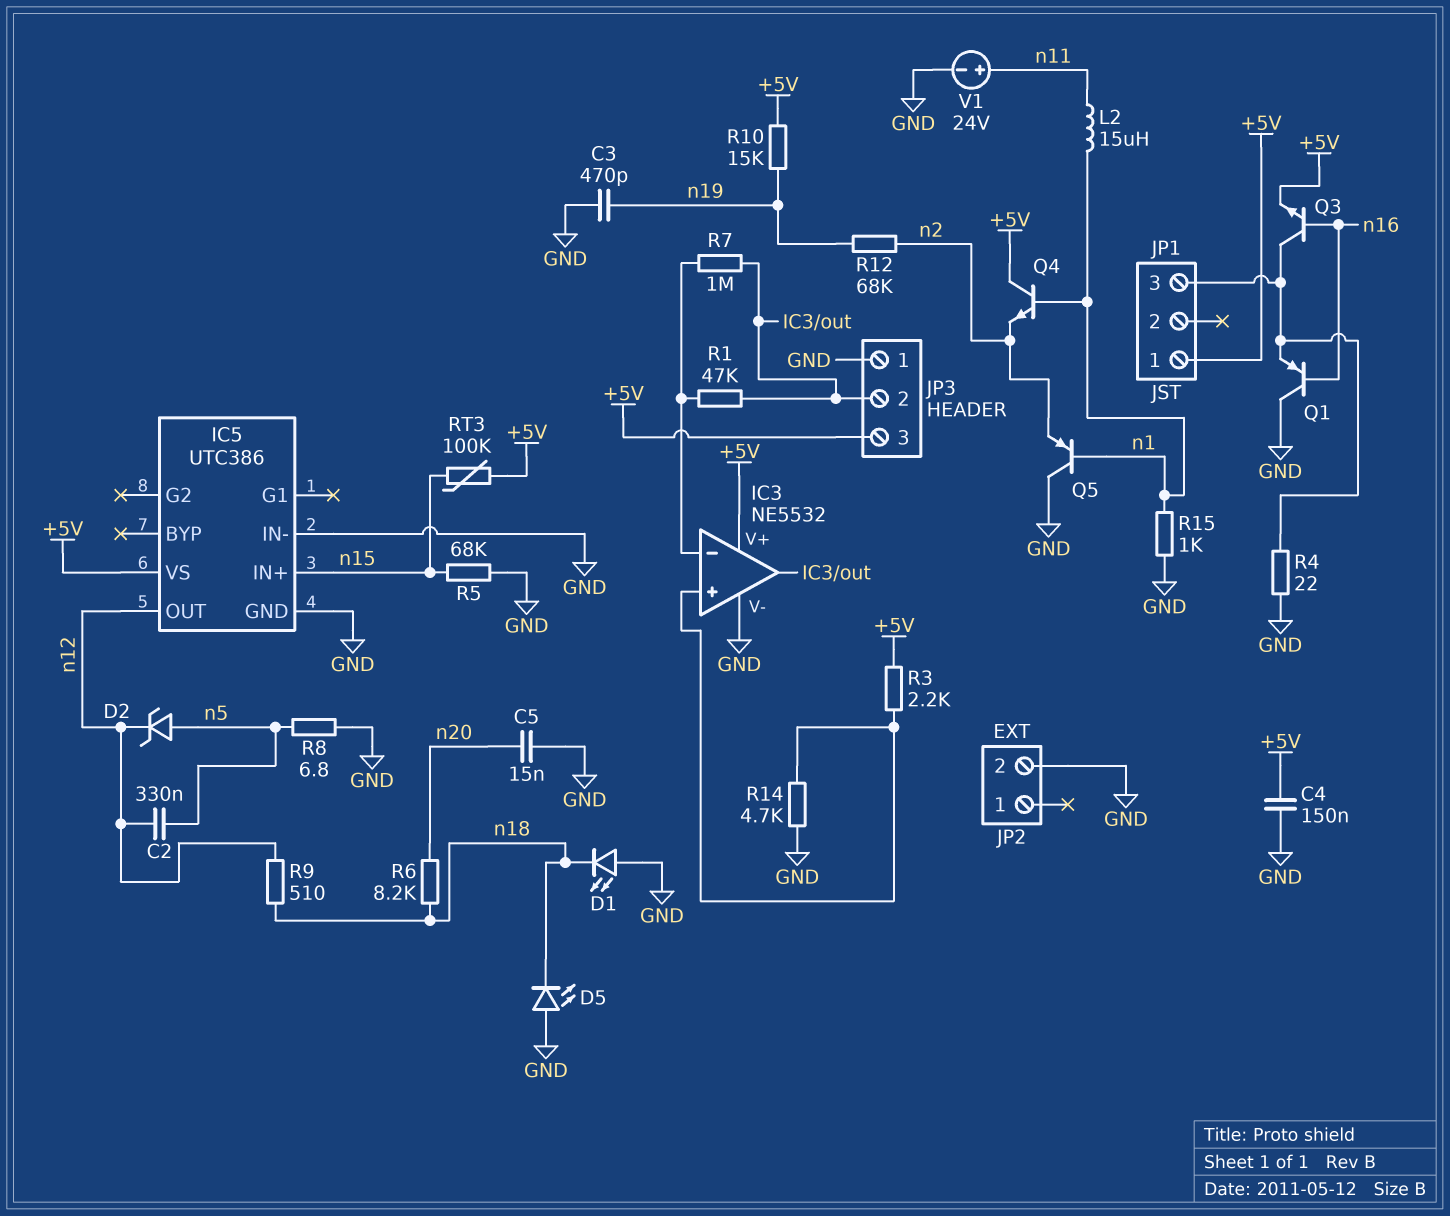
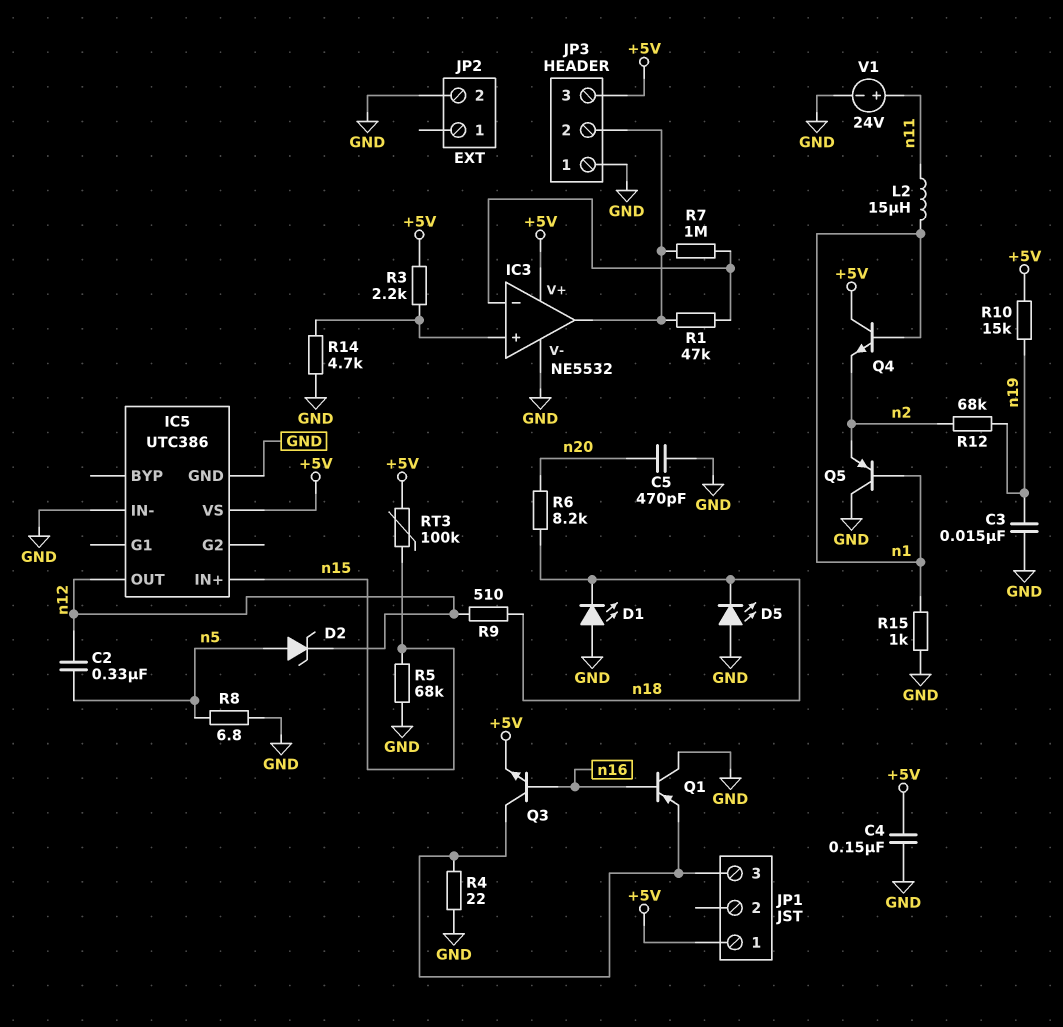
C3: 470pF (GND, n19) -> 15nF (GND, n19)
C5: 15nF (GND, n20) -> 470pF (GND, n20)

